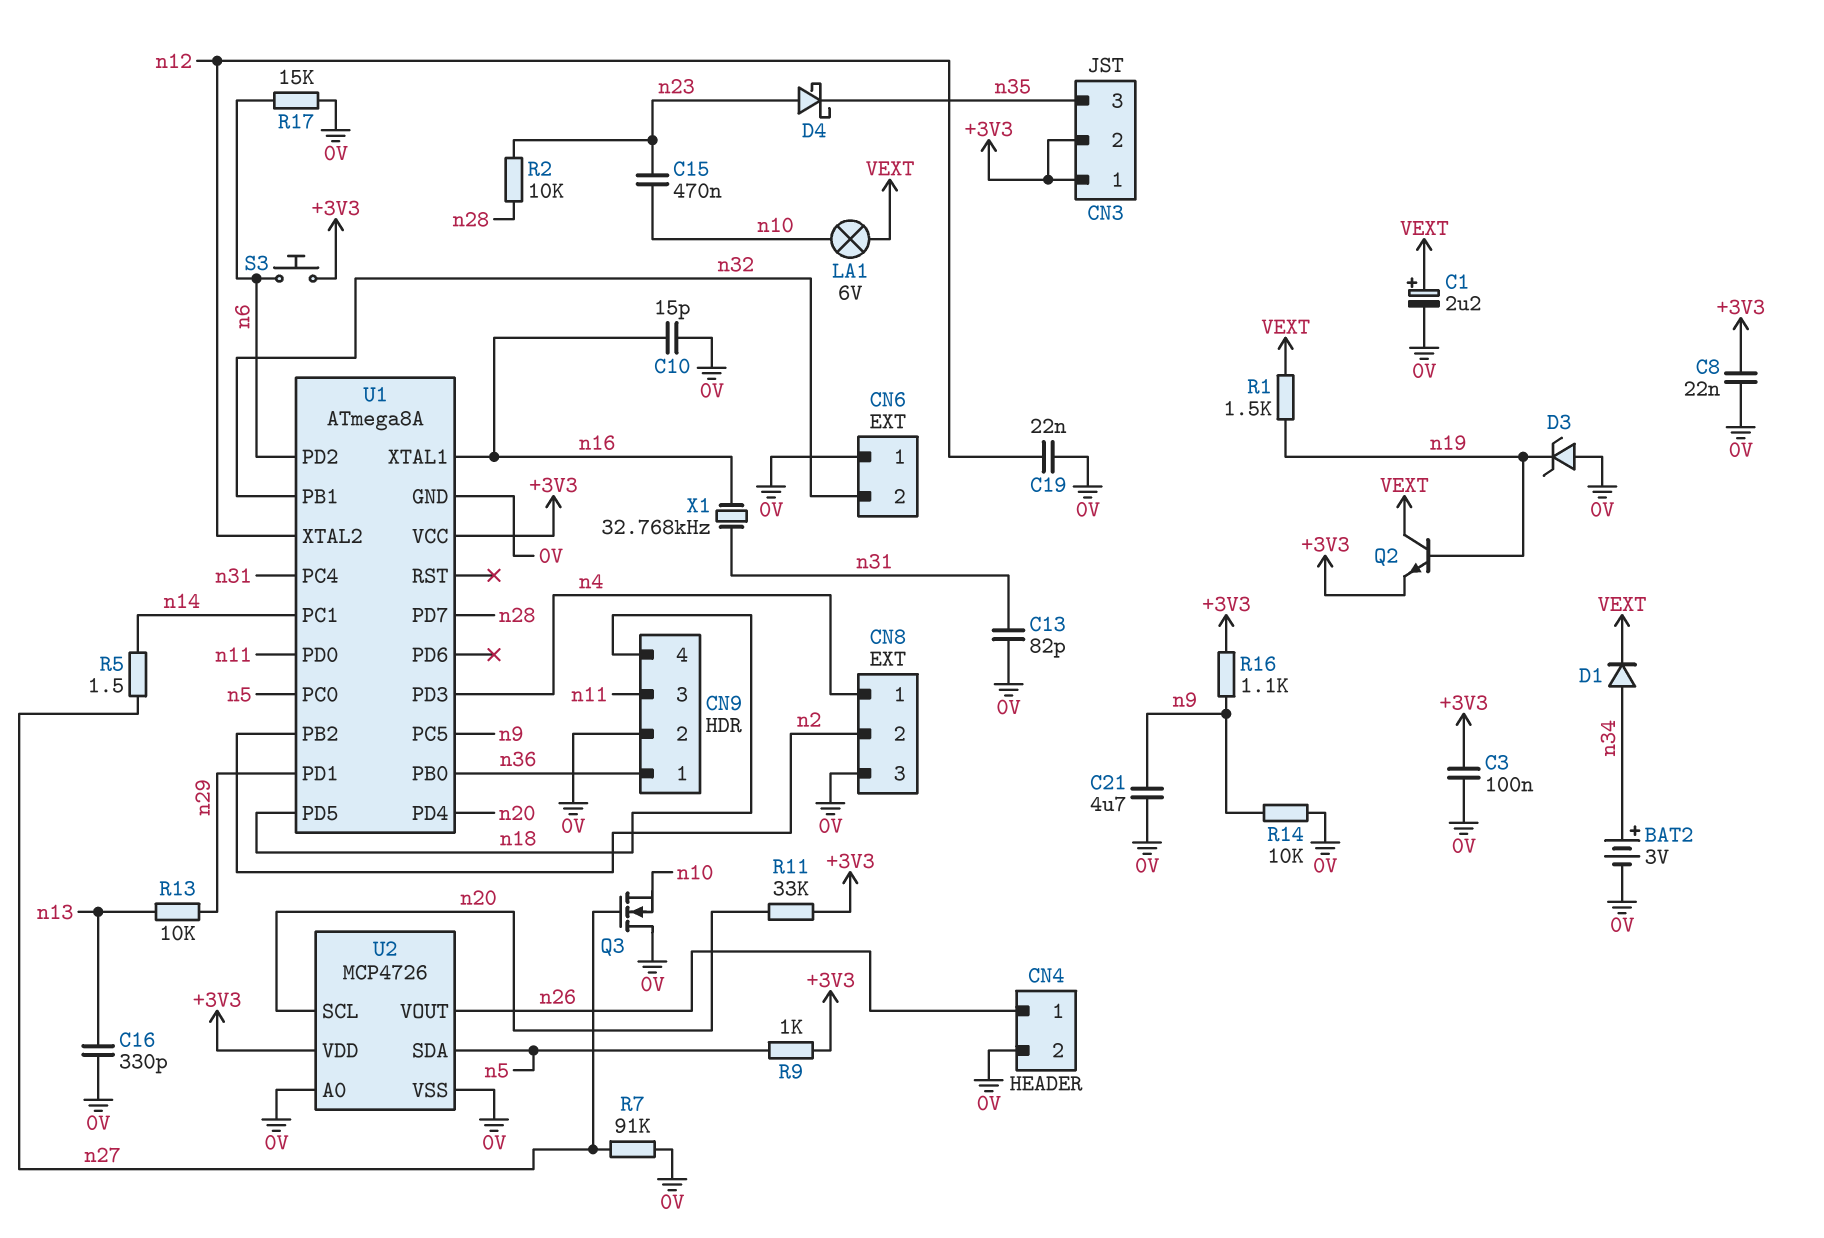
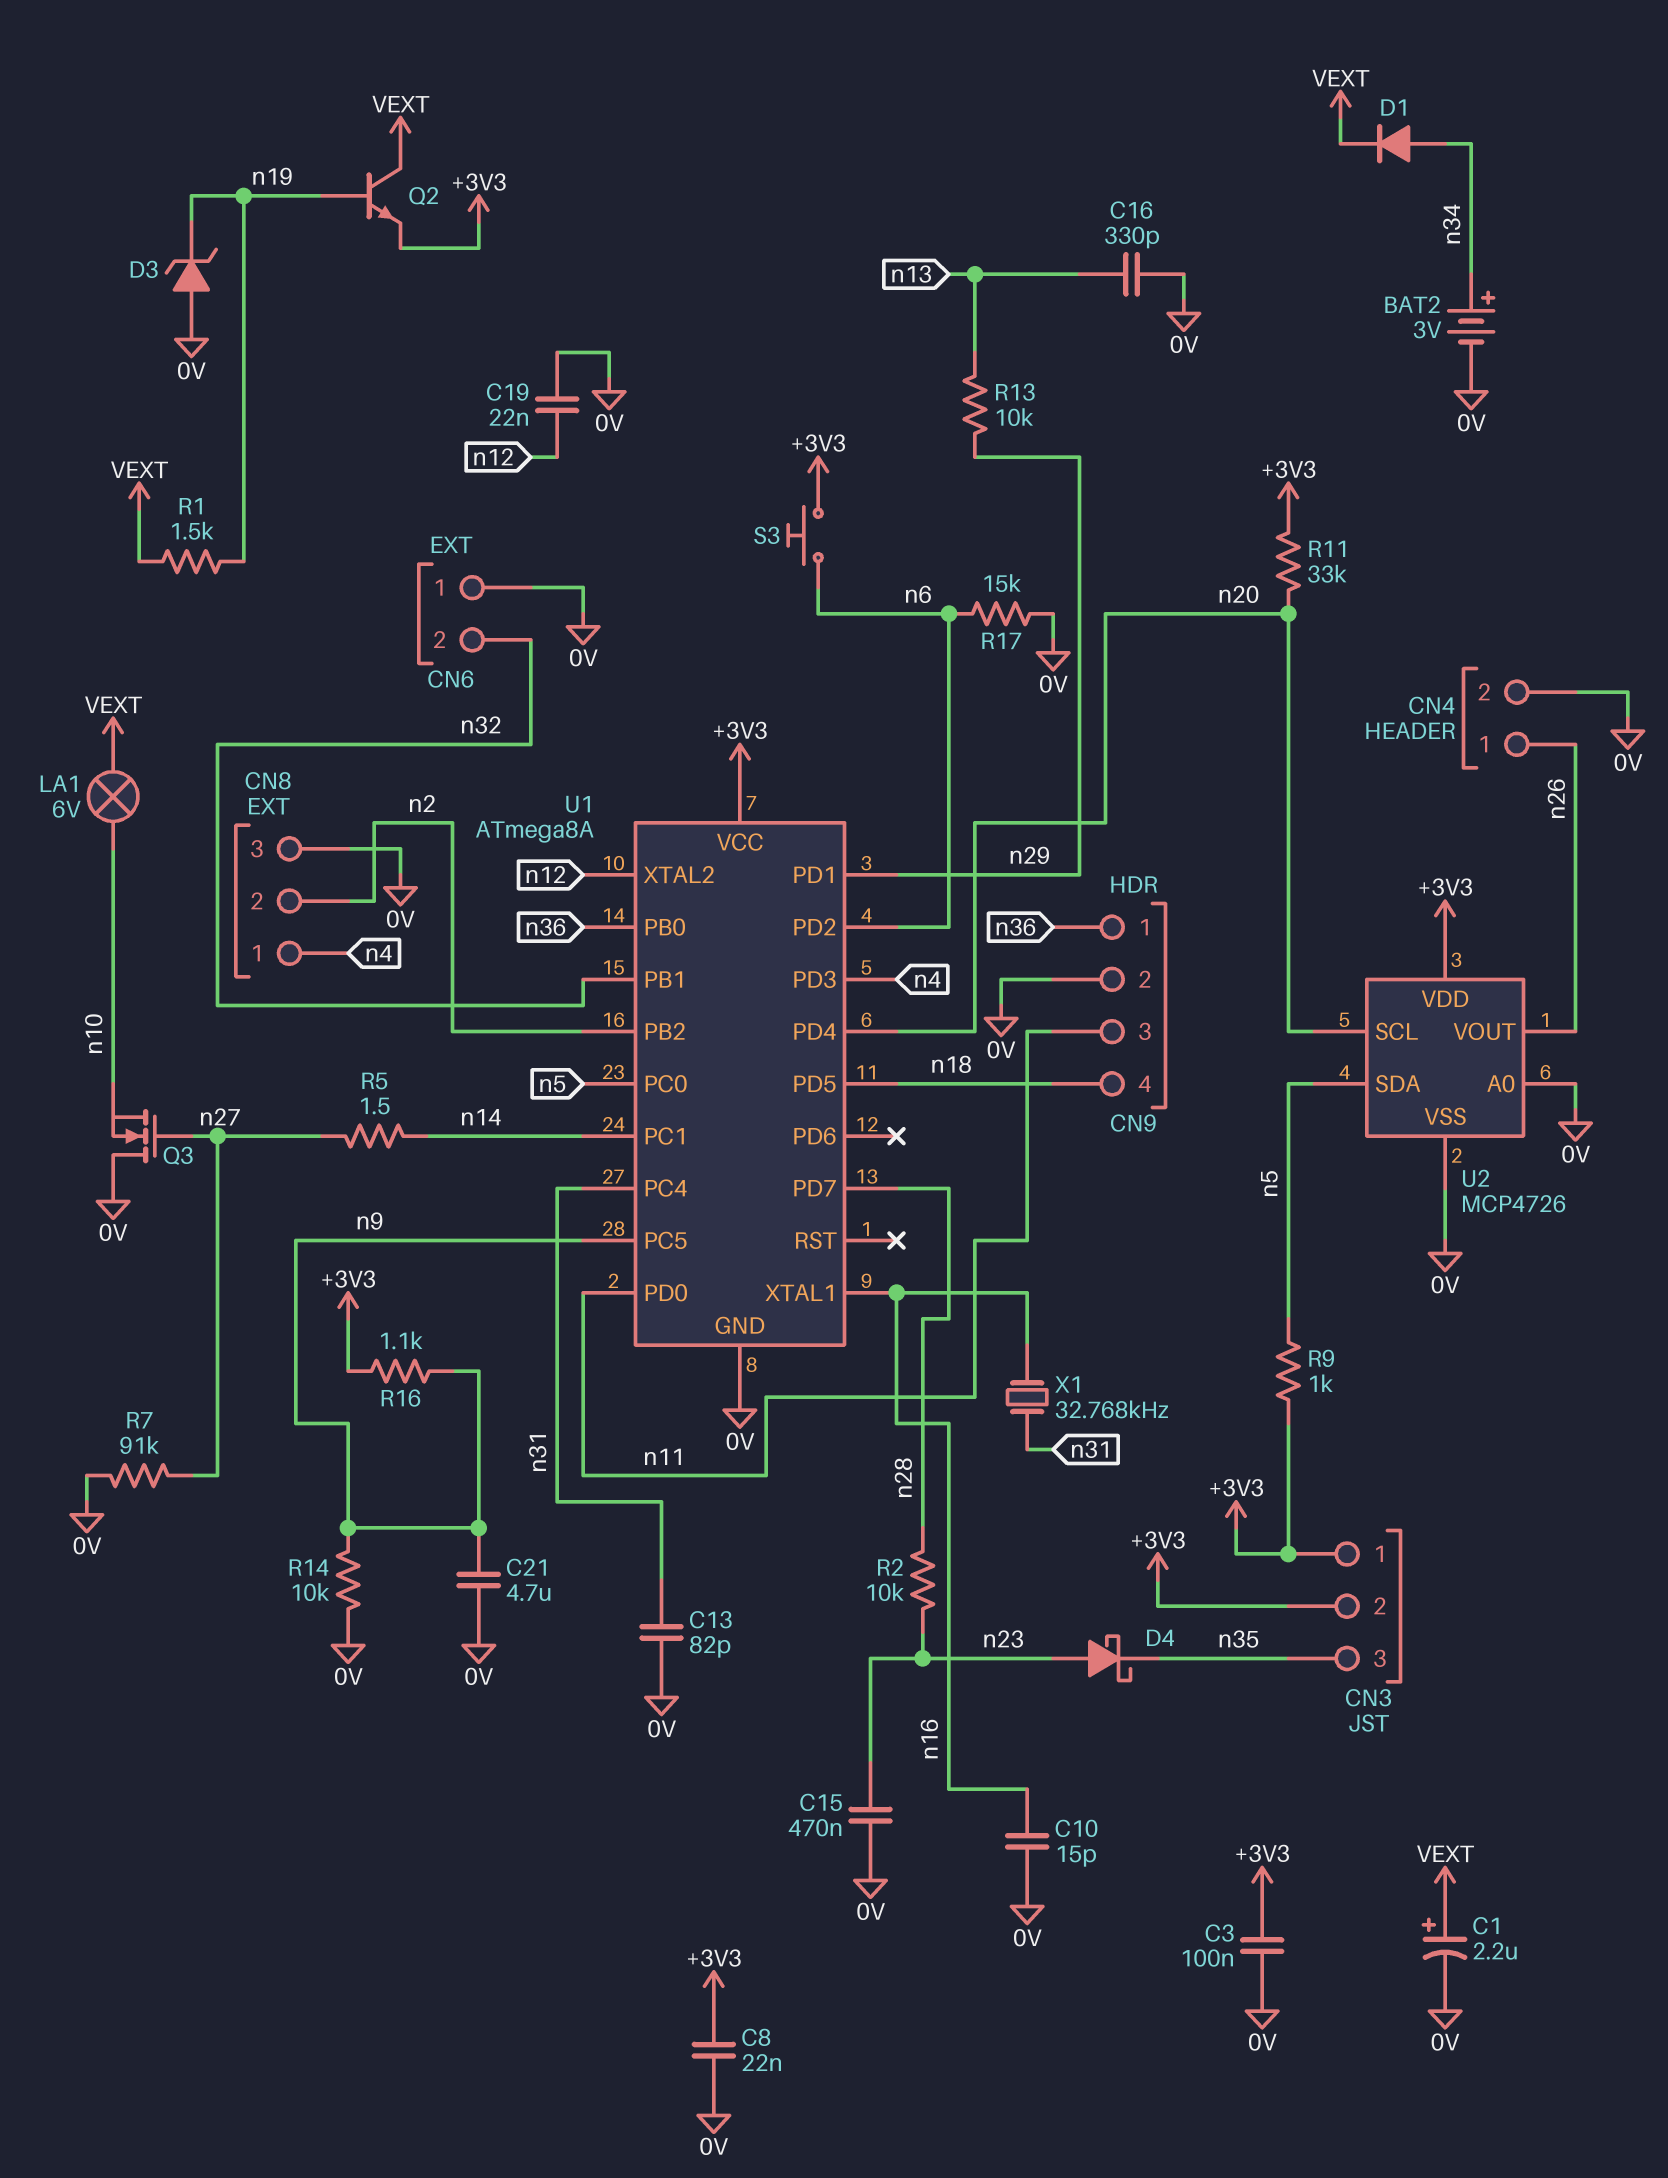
C15: 470nF (n10, n23) -> 470nF (0V, n23)

